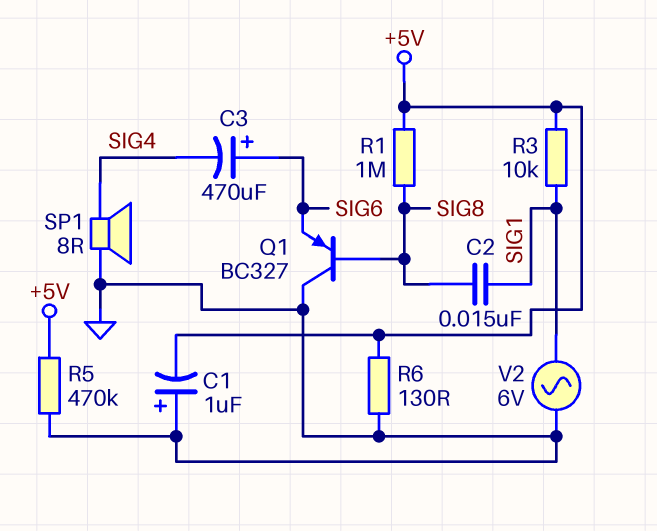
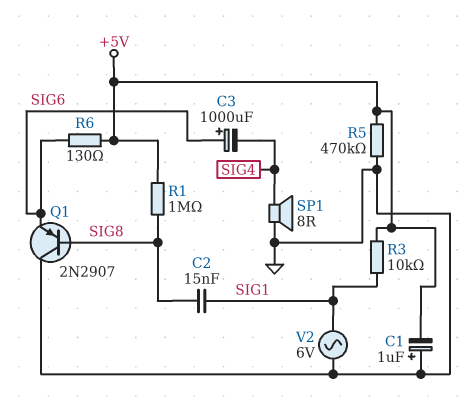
C3: 470uF (plus SIG6, minus SIG4) -> 1000uF (plus SIG6, minus SIG4)
Q1: PNP BC327 (B SIG8, C GND, E SIG6) -> PNP 2N2907 (B SIG8, C GND, E SIG6)
R6: 130 (+5V, GND) -> 130 (+5V, SIG6)

